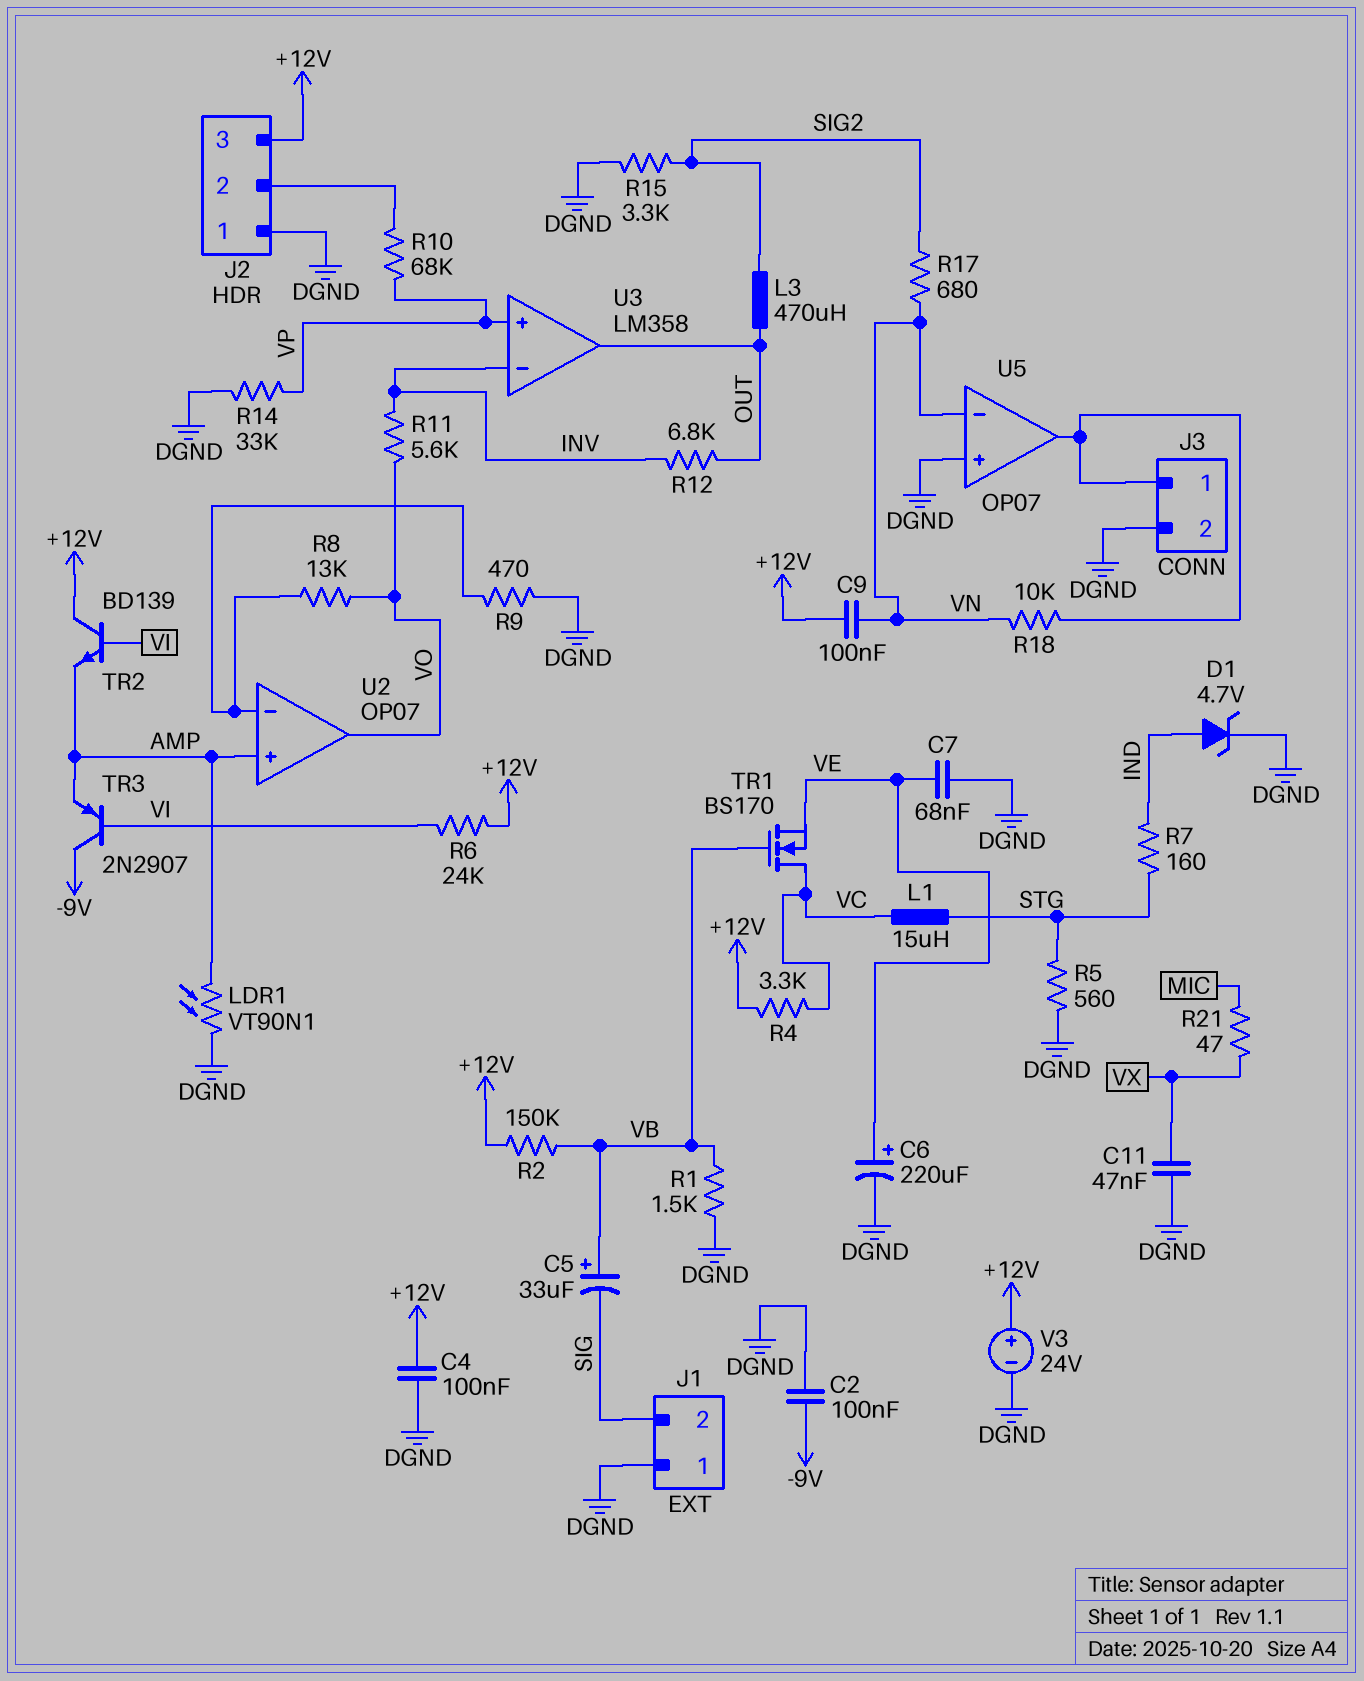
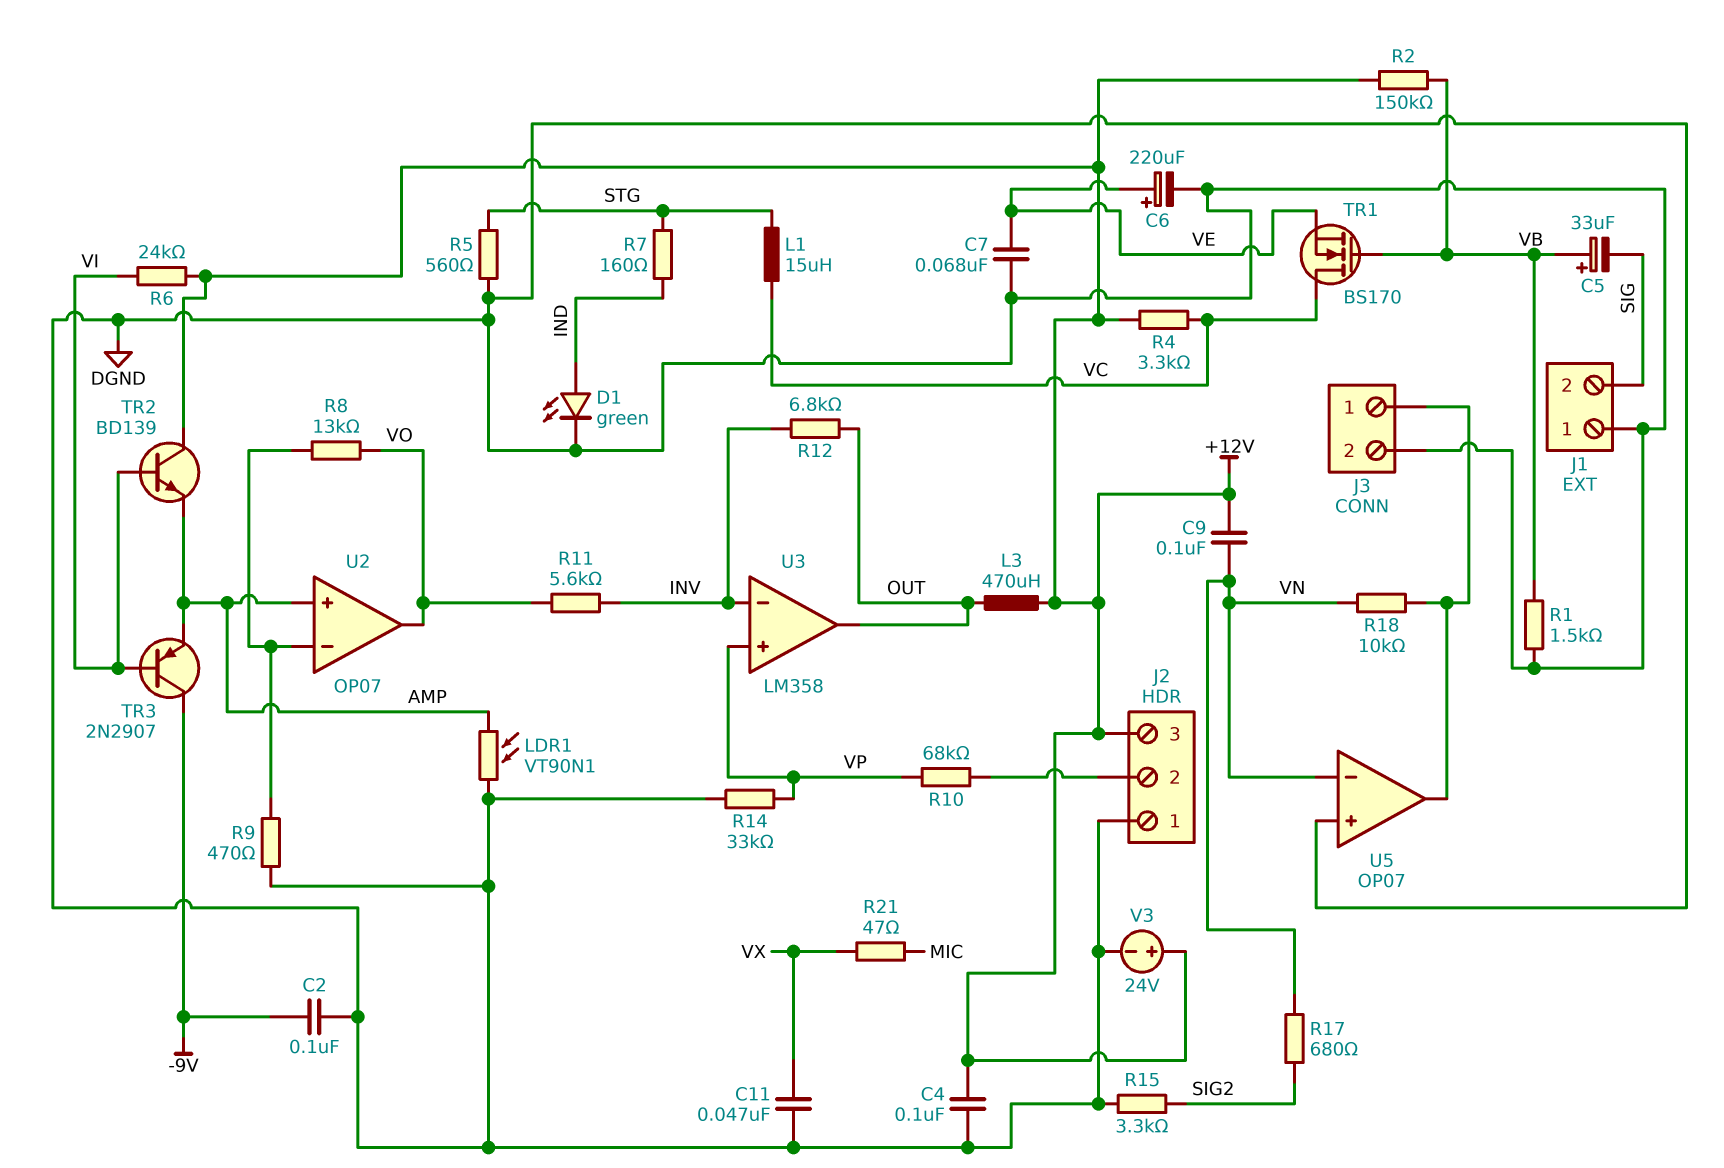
D1: zener 4.7V (A IND, K DGND) -> LED green (A IND, K DGND)
L3: 470uH (OUT, SIG2) -> 470uH (+12V, OUT)

